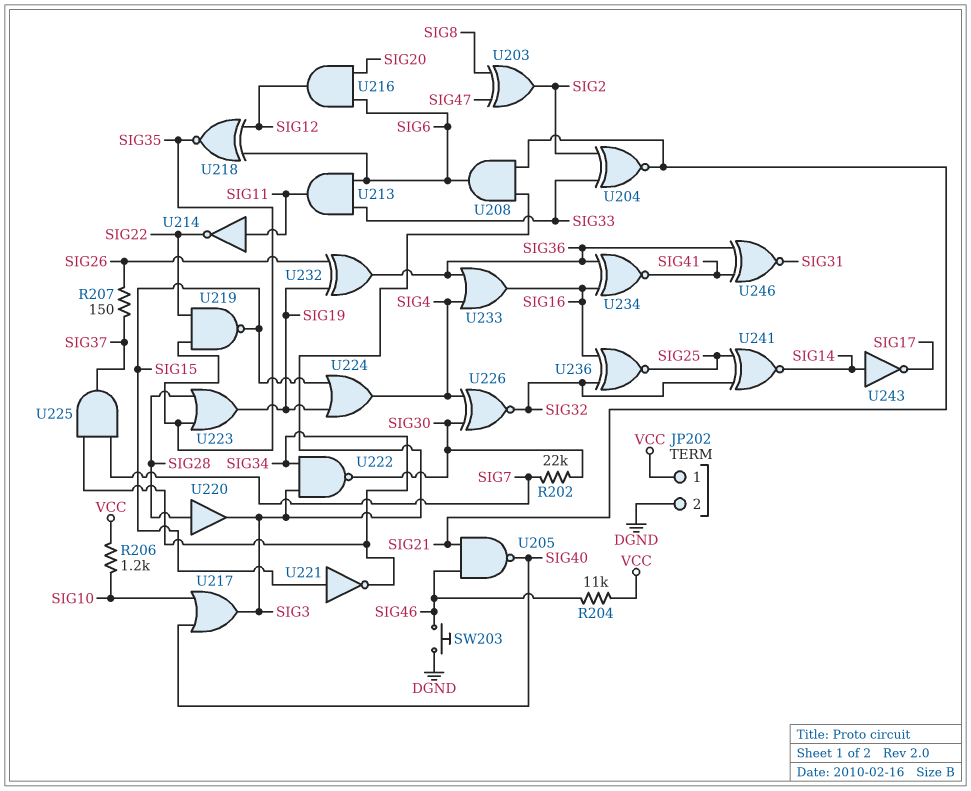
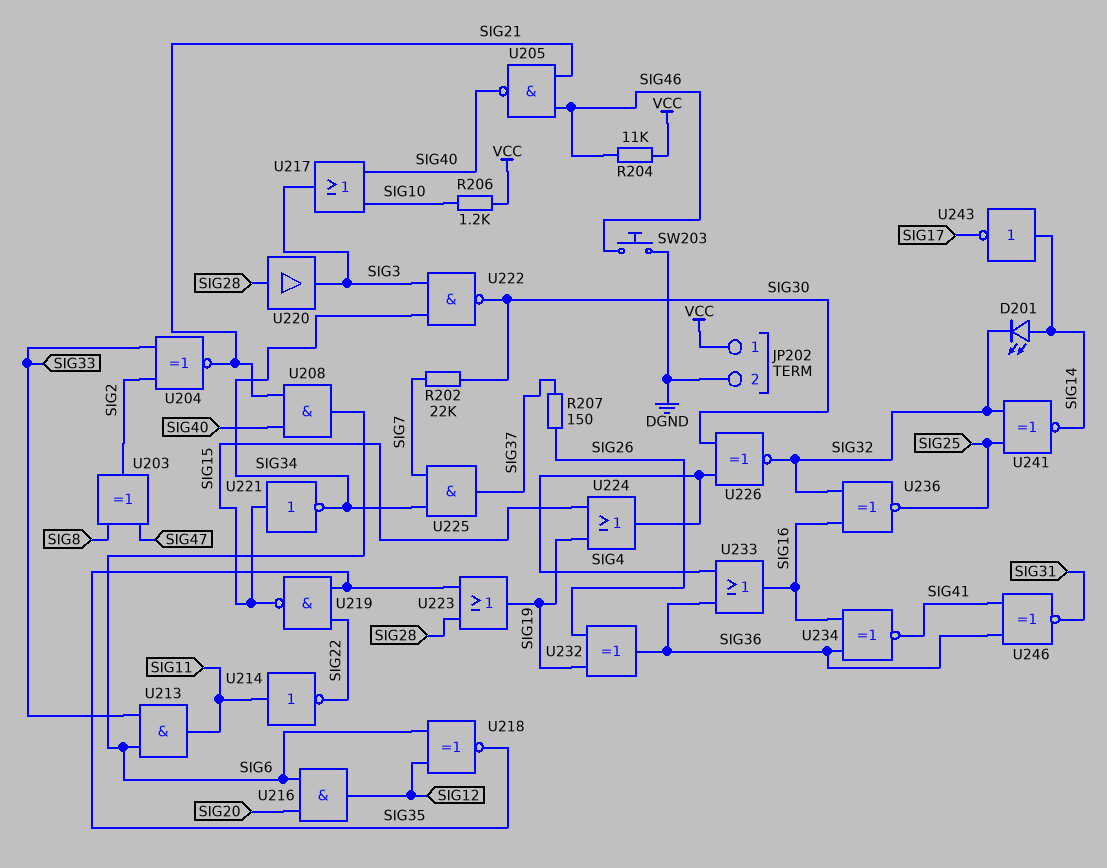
D201: none -> LED (A SIG14, K SIG32)
U208: AND (in SIG3, in SIG21, out SIG6) -> AND (in SIG21, in SIG40, out SIG6)

